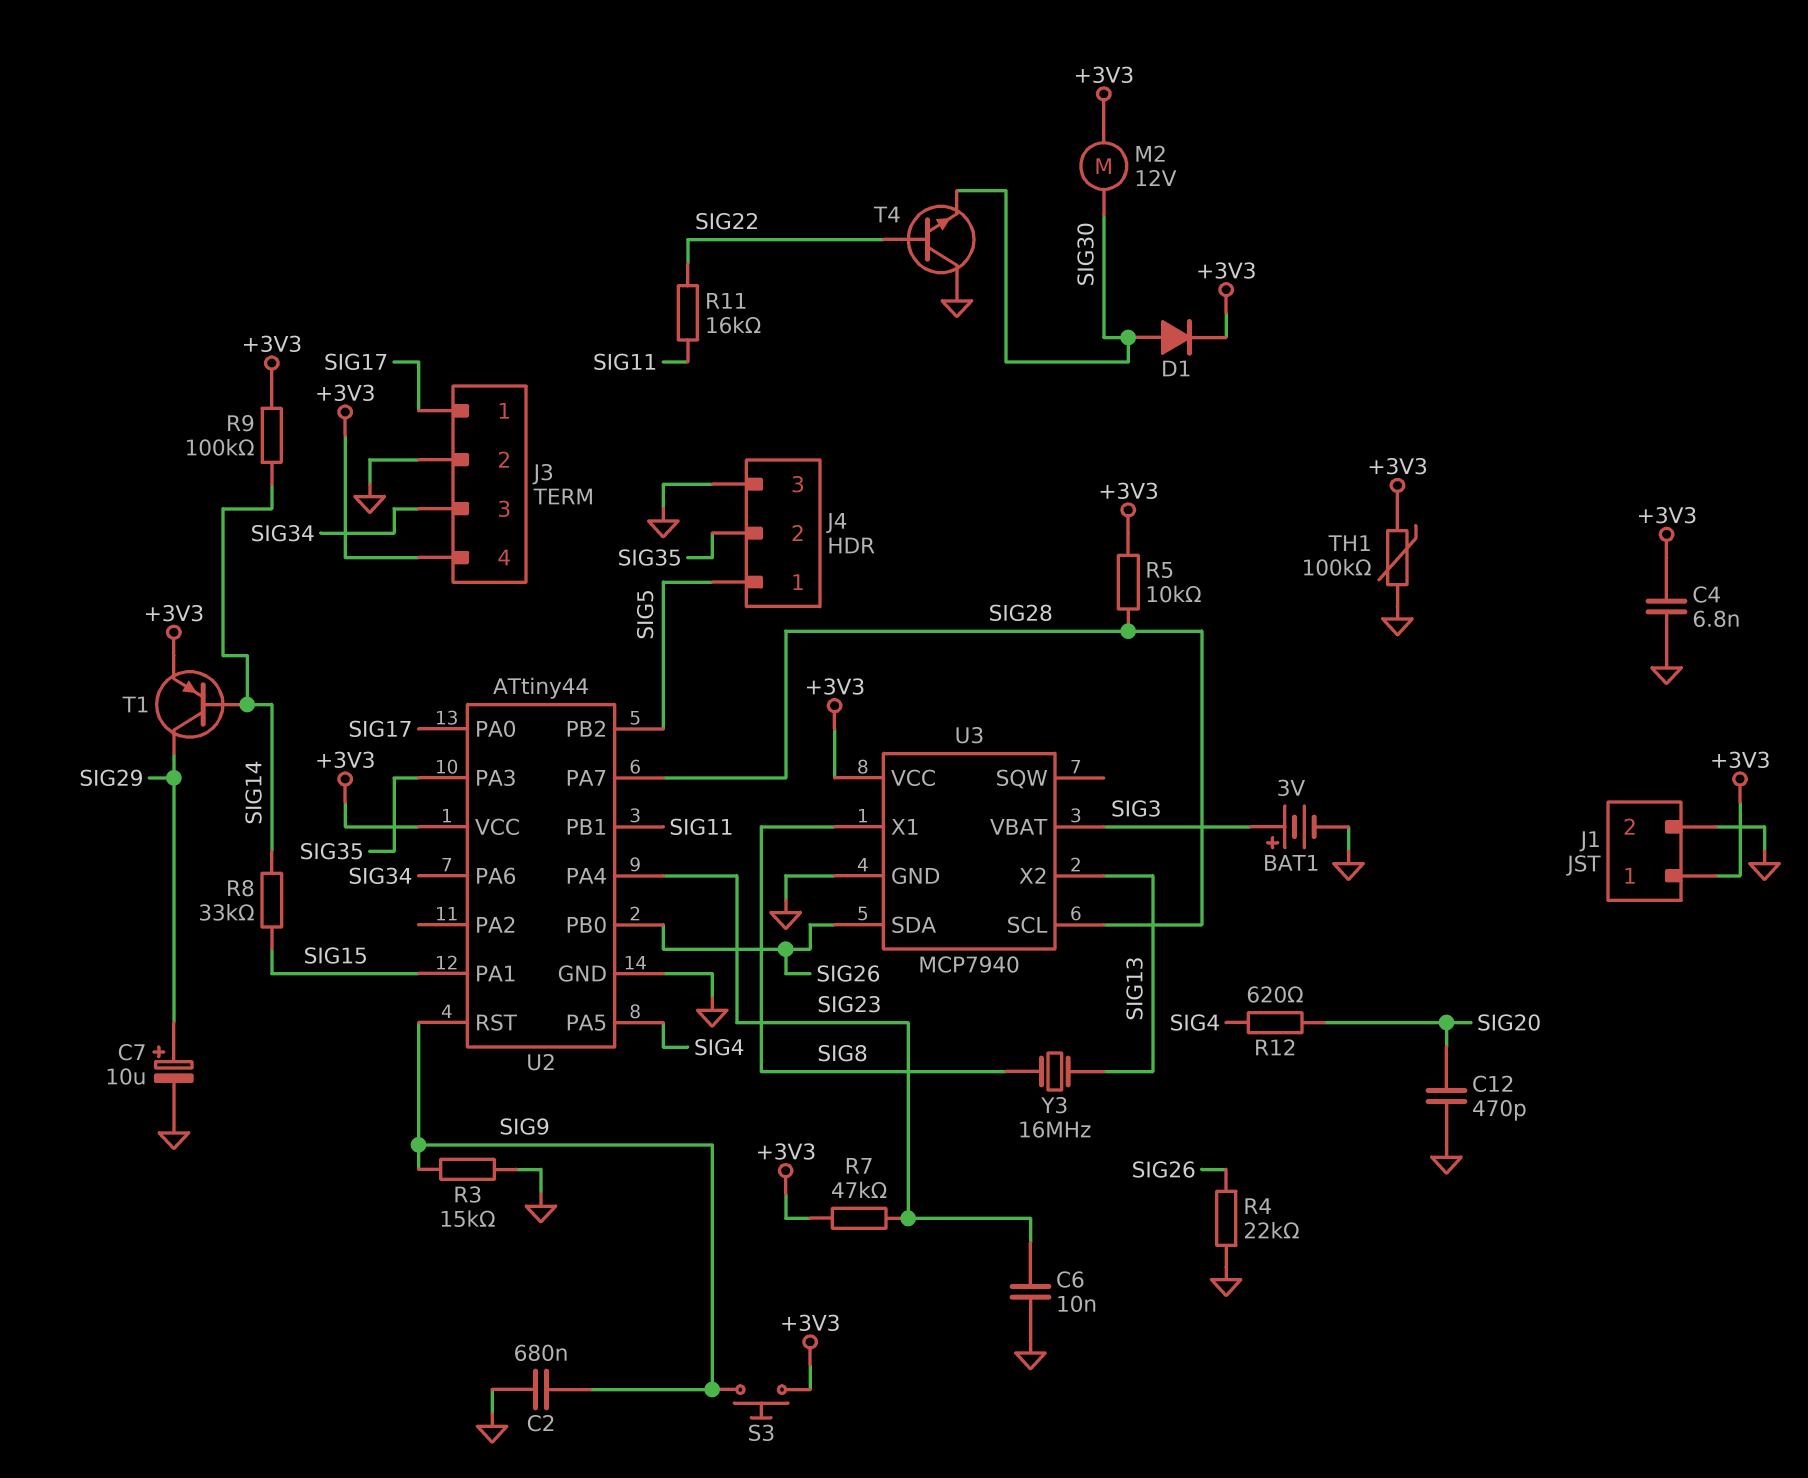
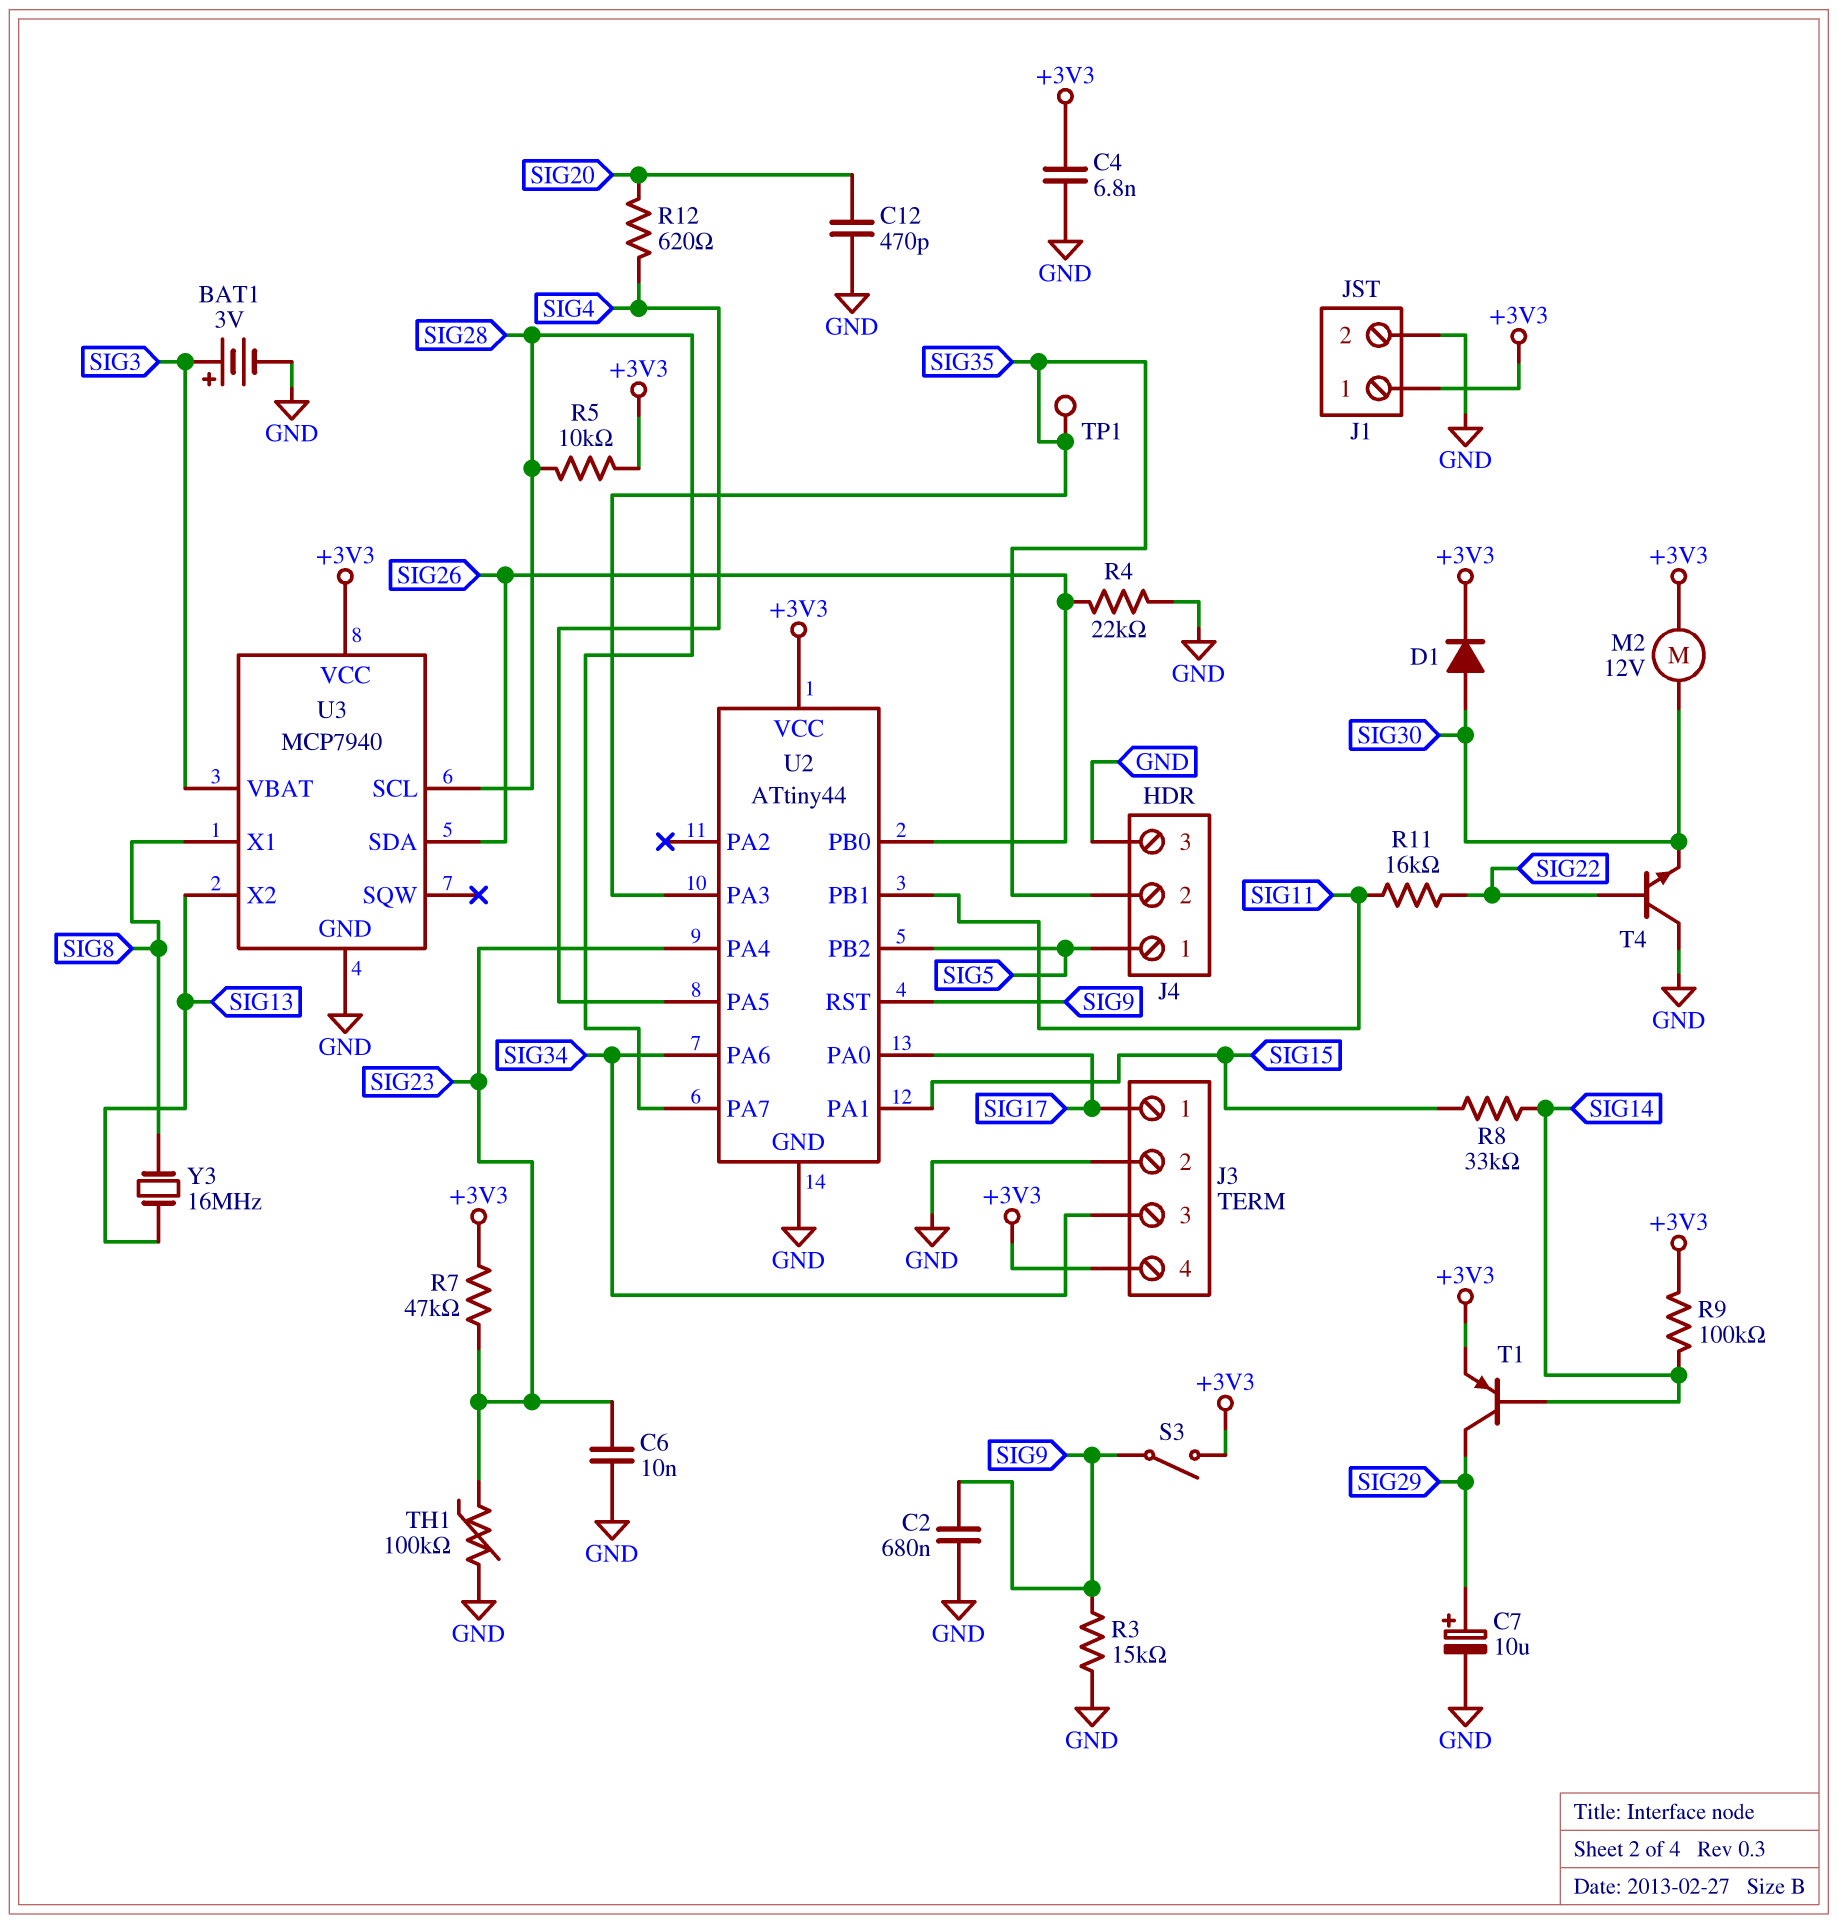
S3: button (+3V3, SIG9) -> switch (+3V3, SIG9)
TH1: 100k (+3V3, GND) -> 100k (GND, SIG23)
TP1: none -> test point (SIG35)

